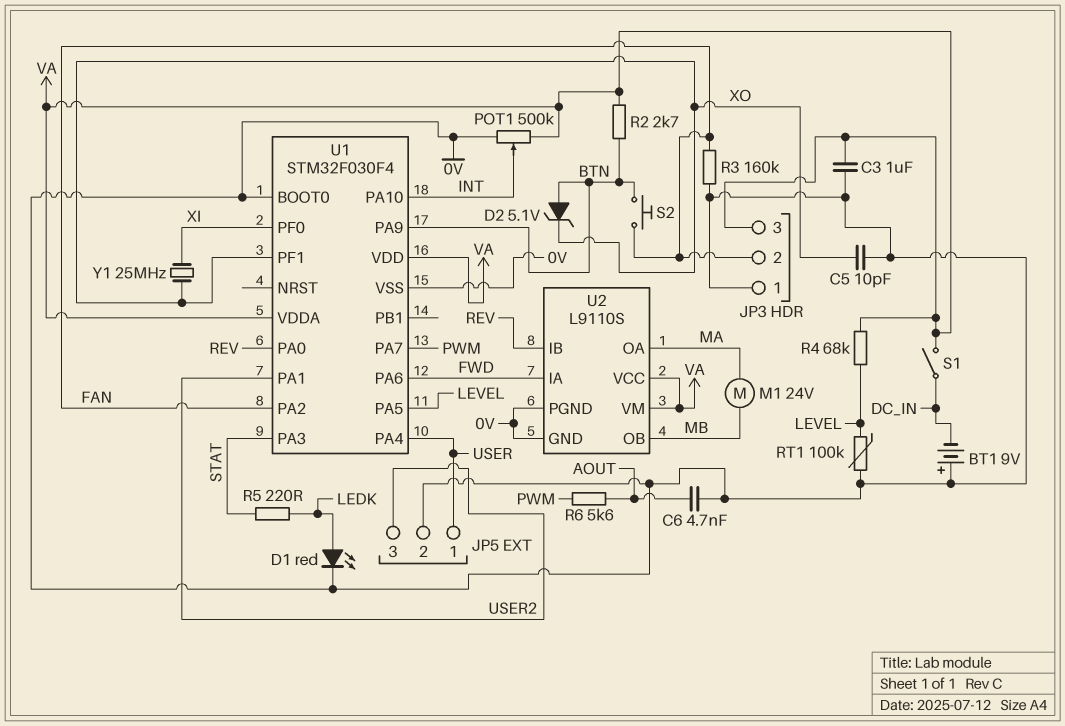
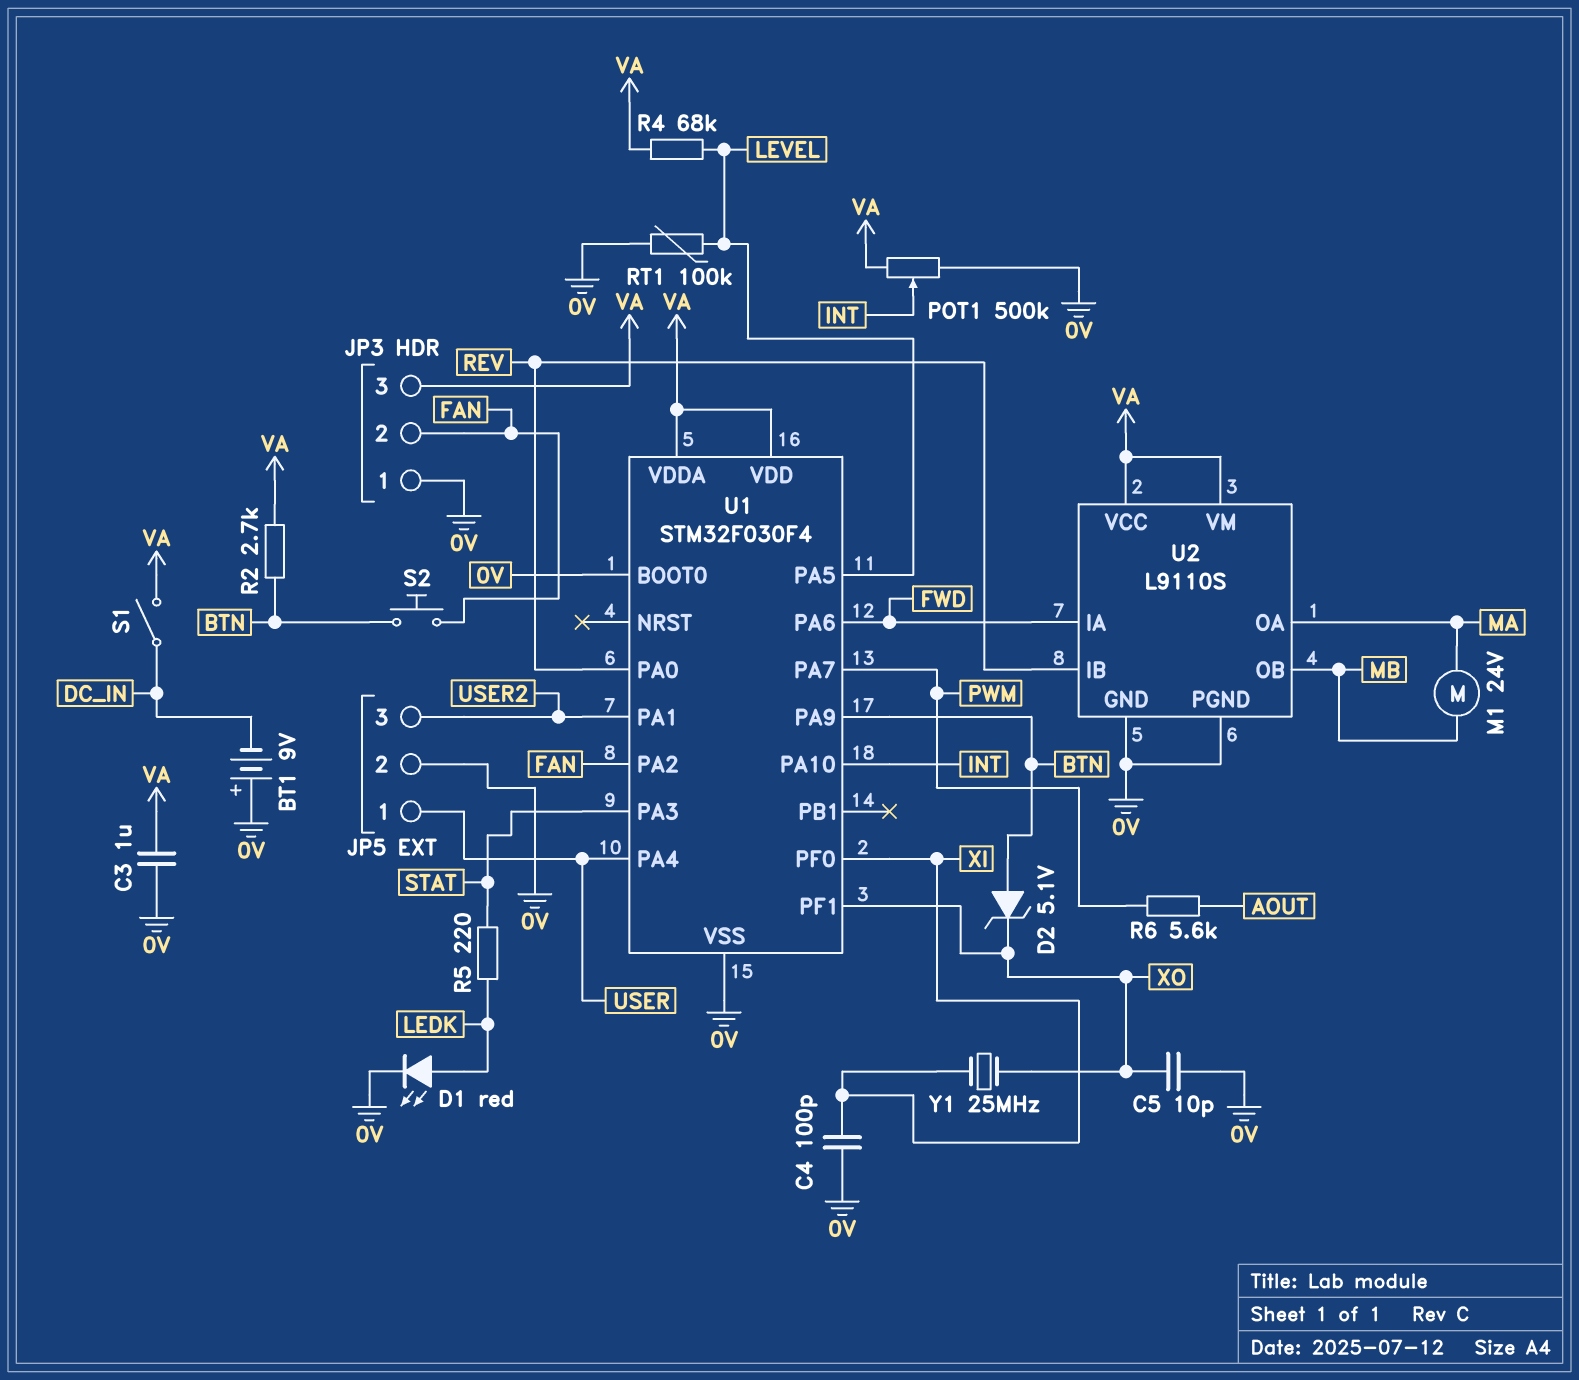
C4: none -> 100pF (0V, XI)
C6: 4.7nF (0V, AOUT) -> none
R3: 160k (0V, FAN) -> none

